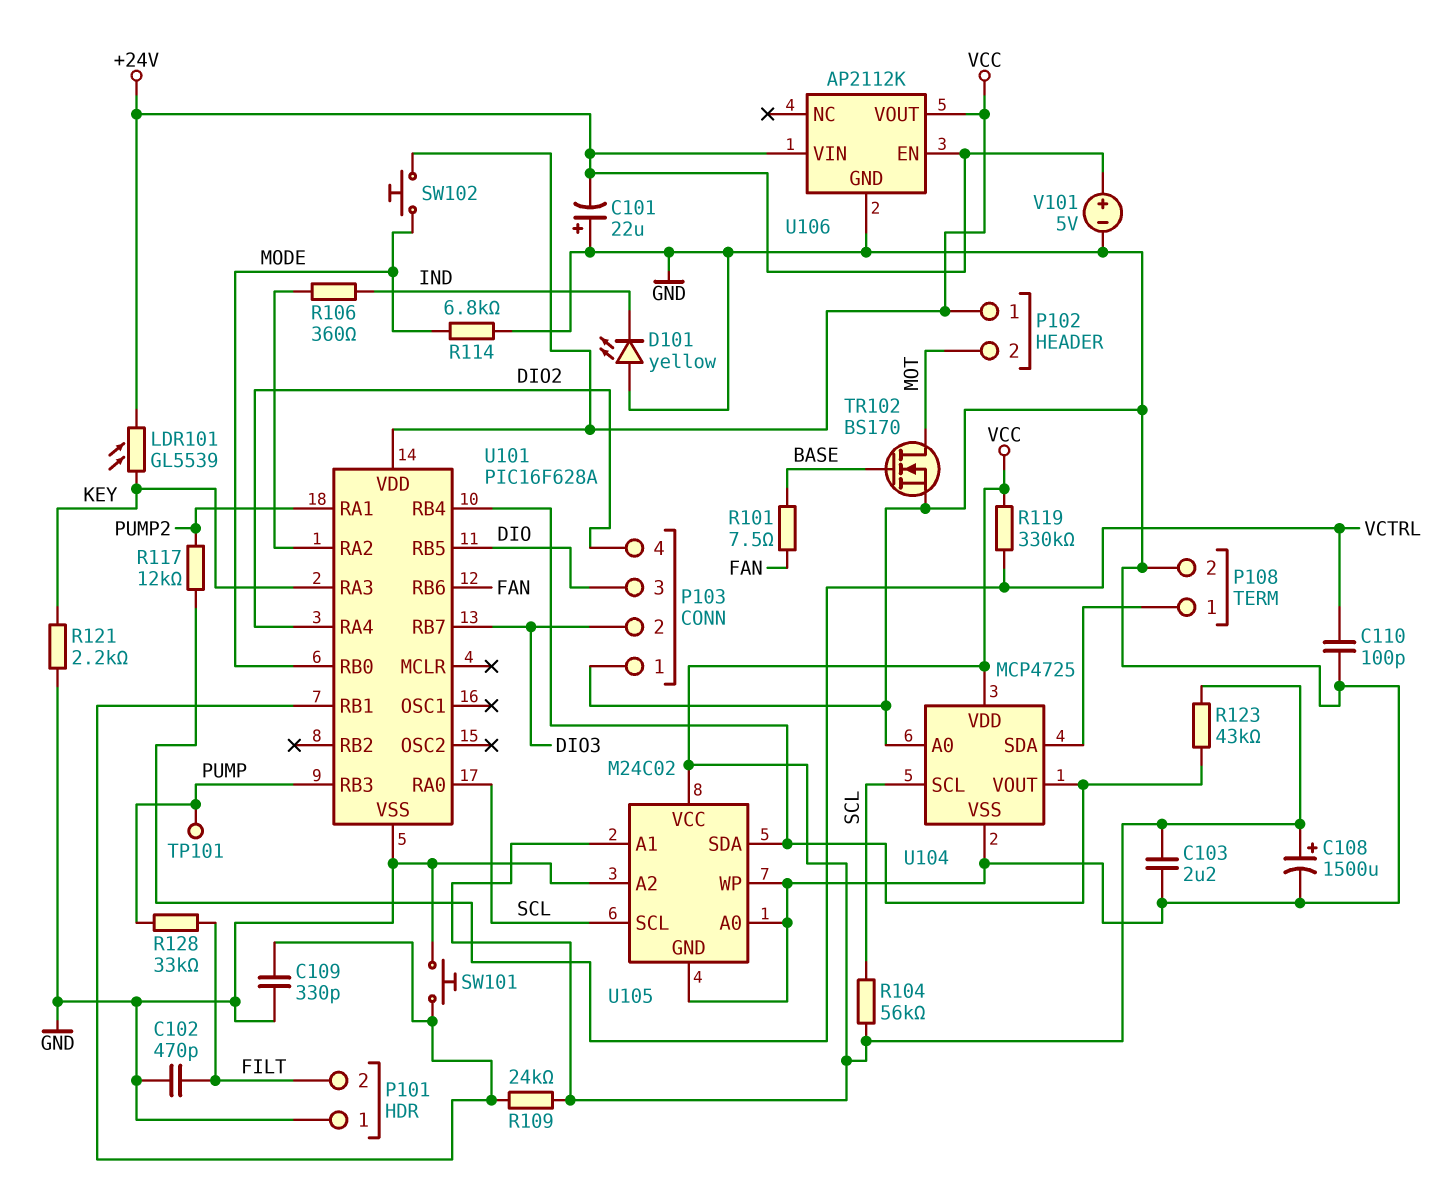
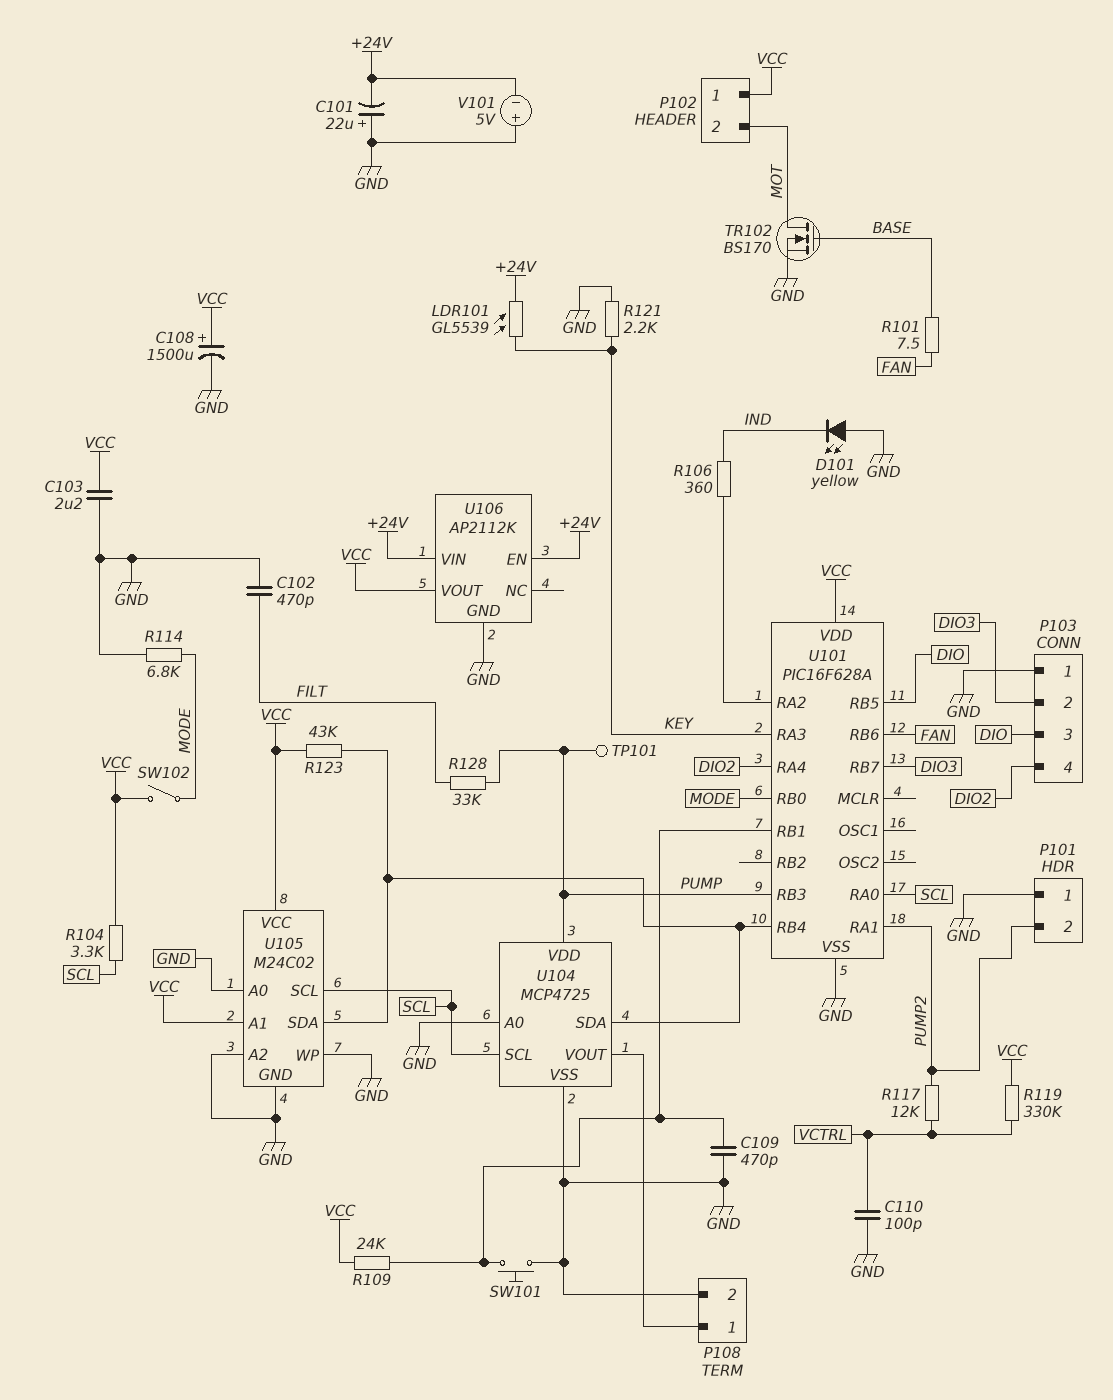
C109: 330pF (GND, U101/RB1) -> 470pF (GND, U101/RB1)
P101 pin 2: FILT -> PUMP2
R104: 56k (SCL, VCC) -> 3.3k (SCL, VCC)
SW102: button (MODE, VCC) -> switch (MODE, VCC)
U104 pin SDA: P108/1 -> U101/RB4
U104 pin VDD: VCC -> PUMP
U104 pin VOUT: U101/RB4 -> P108/1
V101: 5V (plus +24V, minus GND) -> 5V (plus GND, minus +24V)

